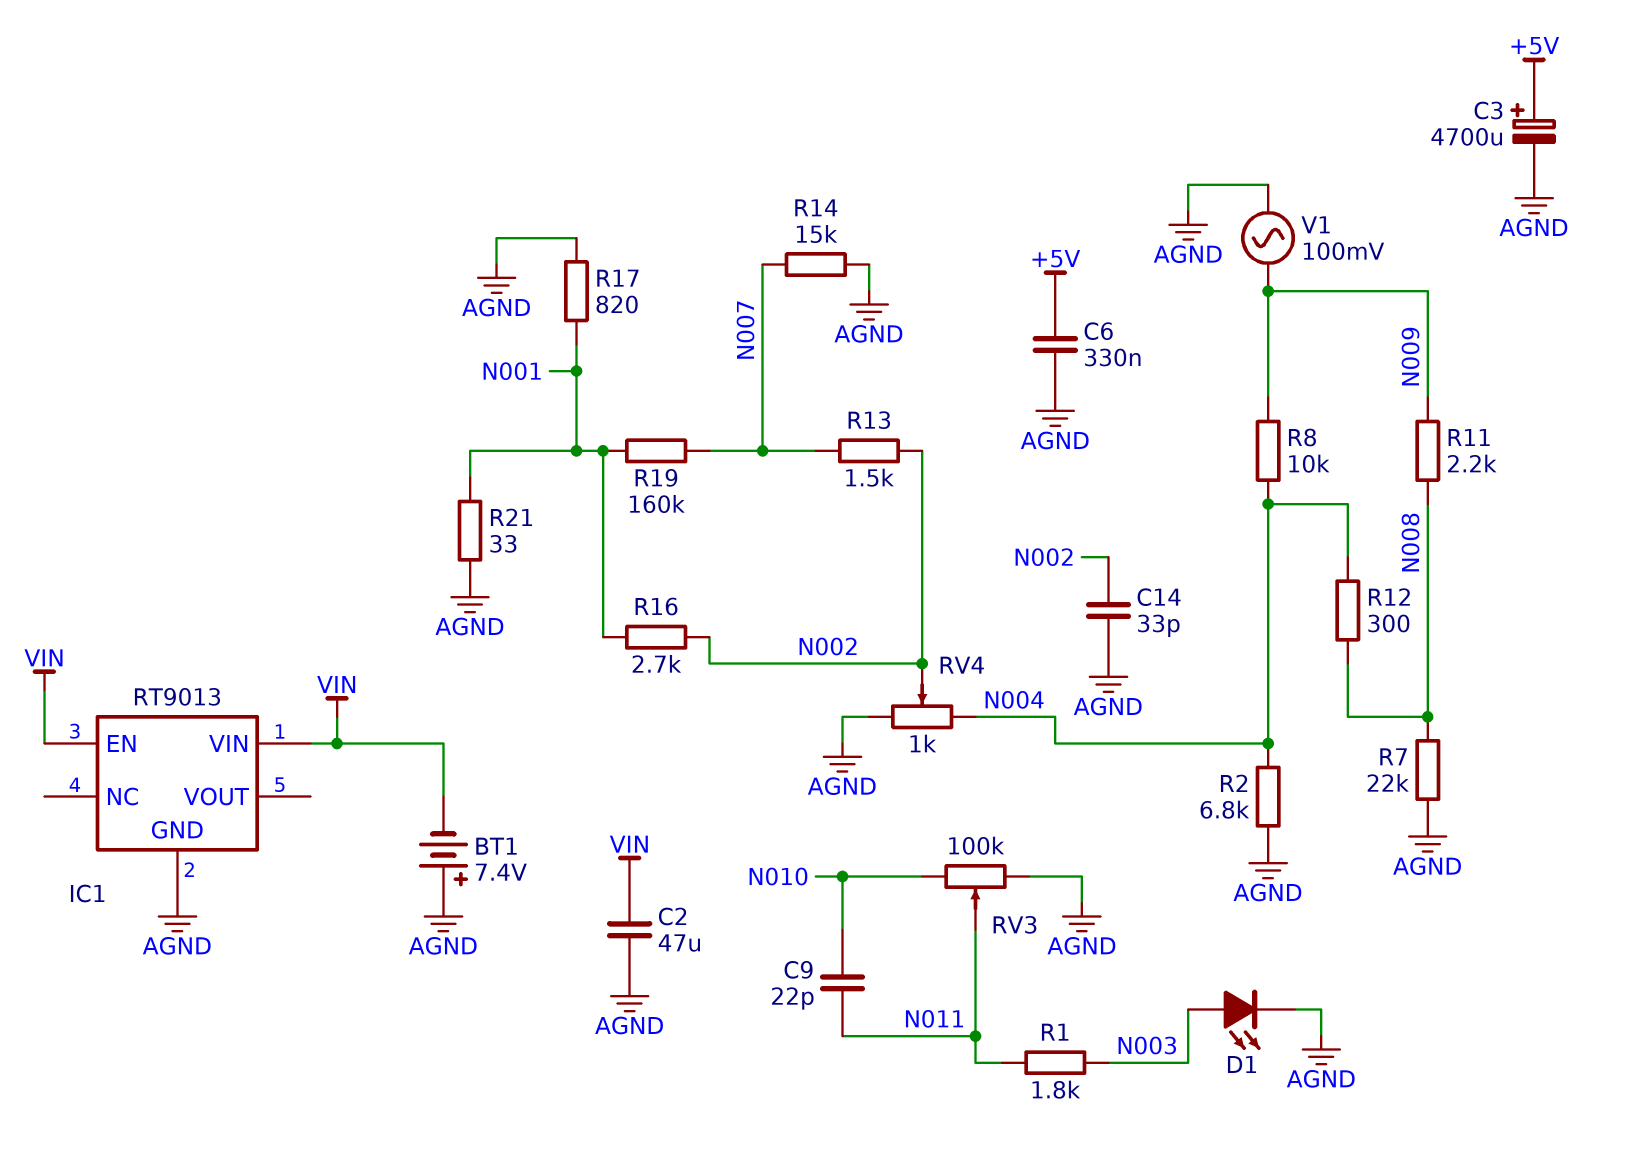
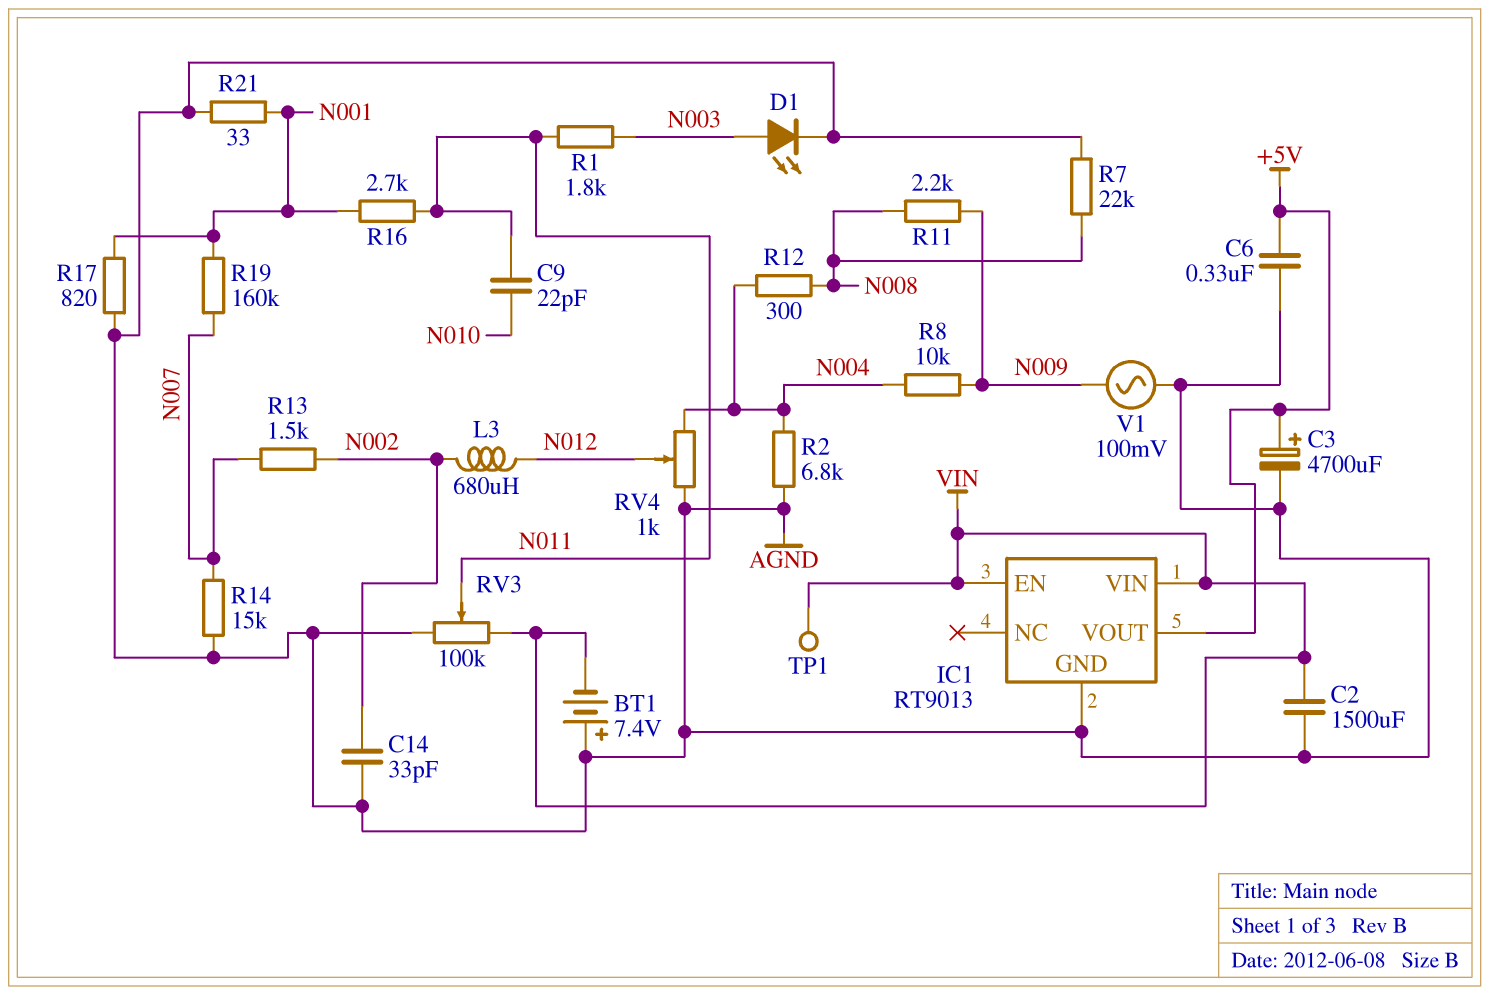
C2: 47uF (AGND, VIN) -> 1500uF (AGND, VIN)
IC1 pin VOUT: none -> +5V
L3: none -> 680uH (N002, N012)
R16: 2.7k (N001, N002) -> 2.7k (N001, N011)
RV3: 100k (AGND, N010, wiper N011) -> 100k (AGND, VIN, wiper N011)
RV4: 1k (AGND, N004, wiper N002) -> 1k (AGND, N004, wiper N012)
TP1: none -> test point (VIN)

